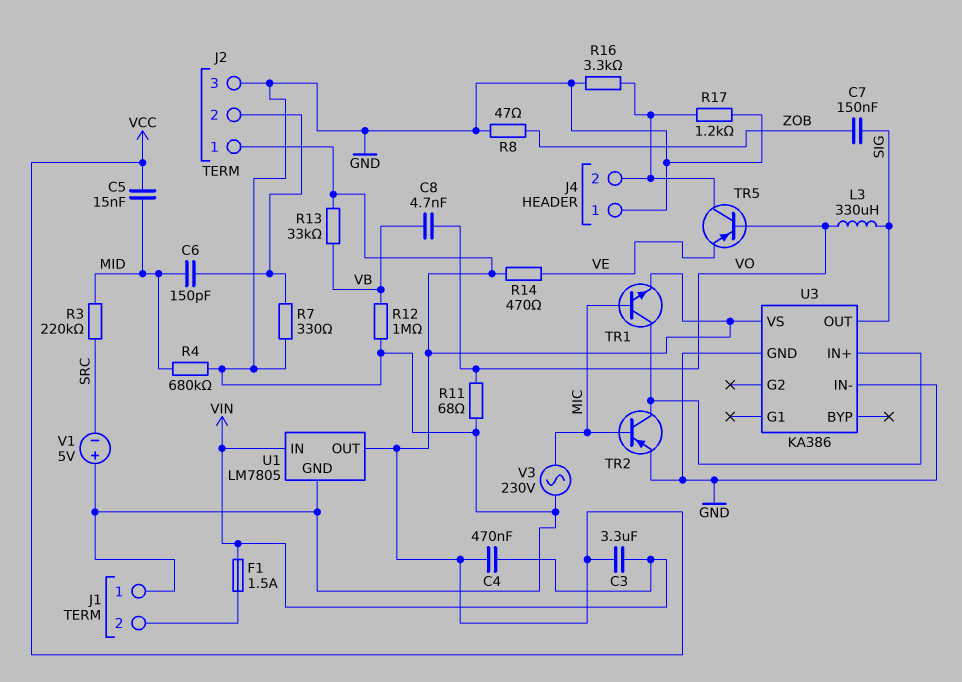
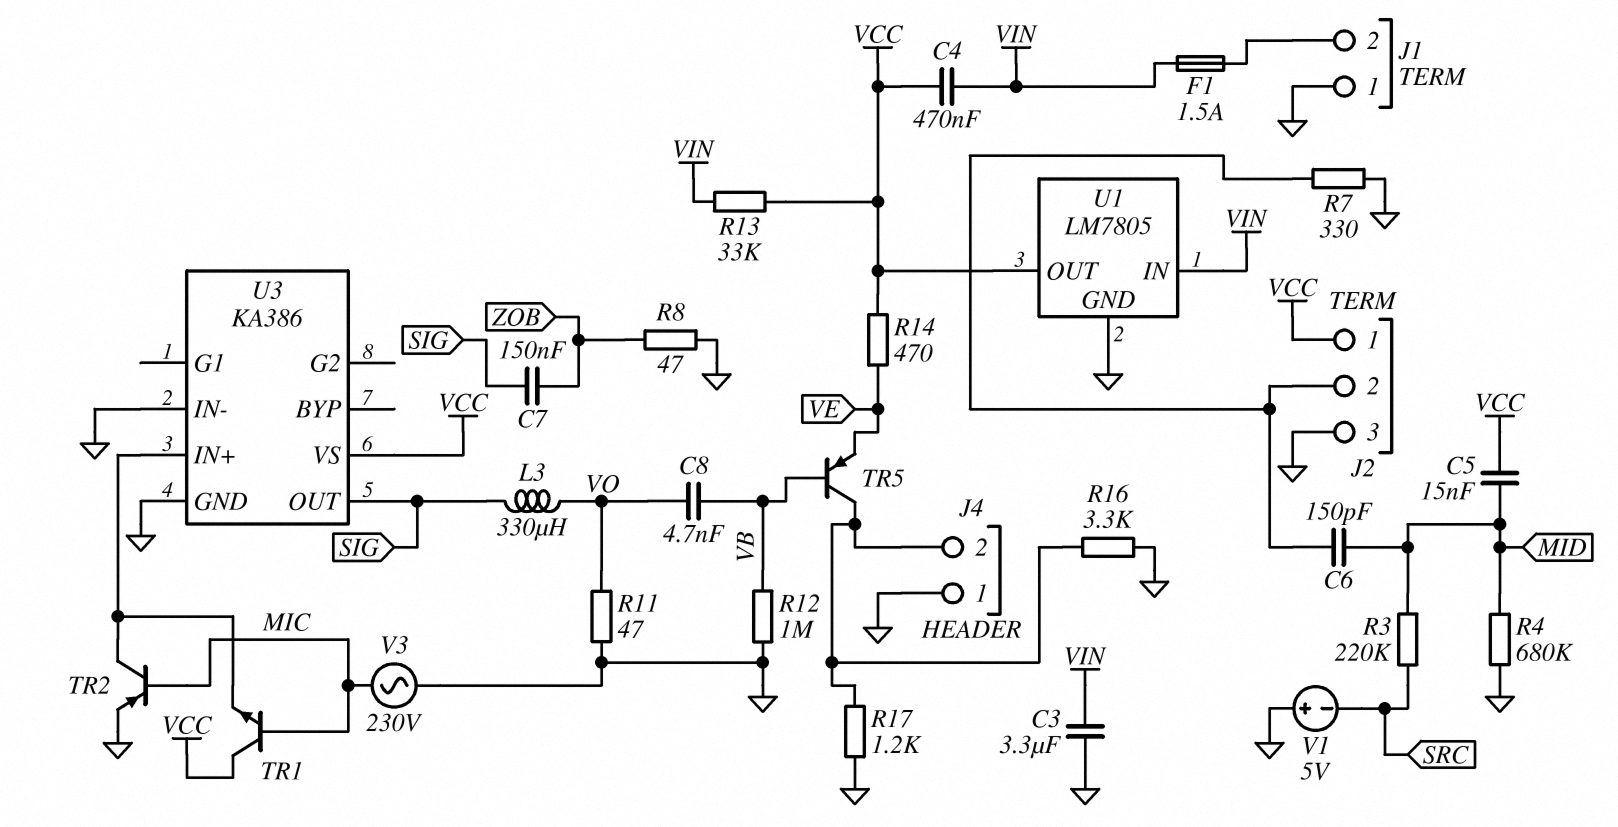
C3: 3.3uF (VCC, VIN) -> 3.3uF (GND, VIN)
R11: 68 (GND, VO) -> 47 (GND, VO)
R13: 33k (VB, VCC) -> 33k (VCC, VIN)
TR1: NPN (B MIC, C U3/IN+, E VCC) -> NPN (B MIC, C VCC, E U3/IN+)
TR5: PNP (B VO, C J4/2, E VE) -> PNP (B VB, C J4/2, E VE)

